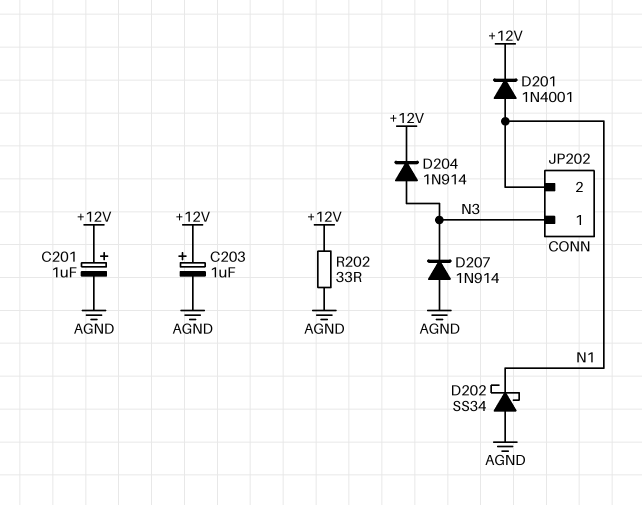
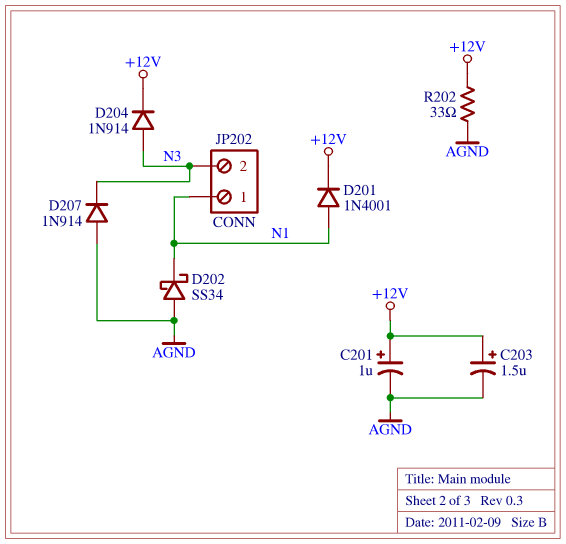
C203: 1uF (plus +12V, minus AGND) -> 1.5uF (plus +12V, minus AGND)
JP202 pin 1: N3 -> N1
JP202 pin 2: N1 -> N3

